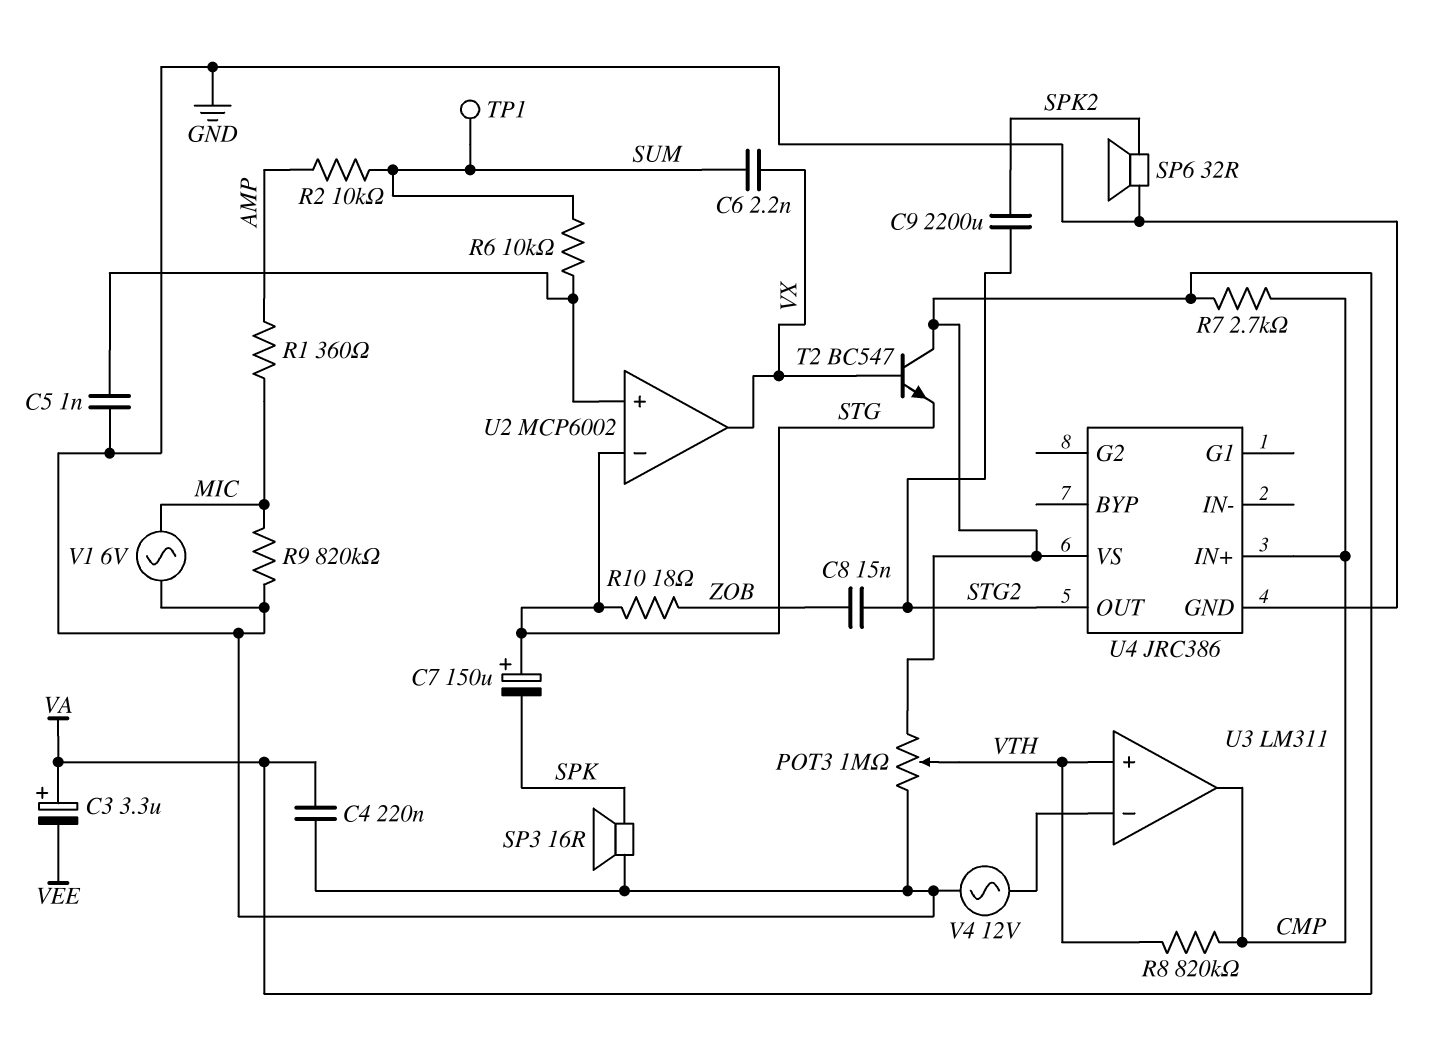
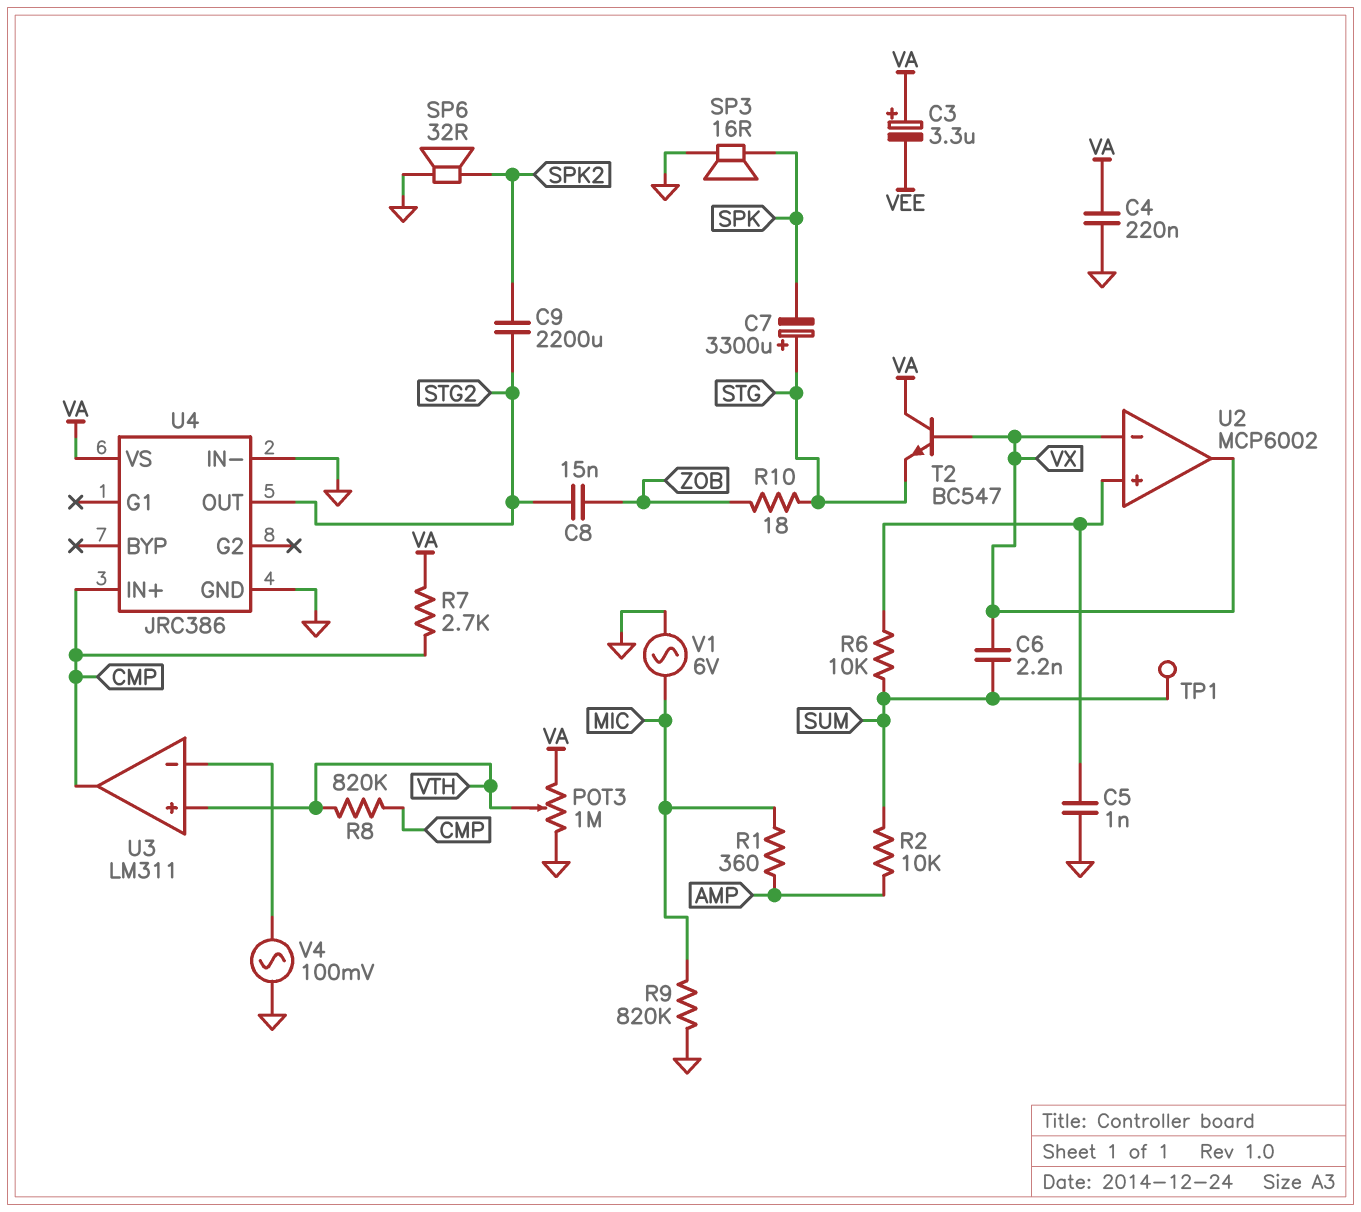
C7: 150uF (plus STG, minus SPK) -> 3300uF (plus STG, minus SPK)
U2 pin in-: STG -> VX
U4 pin IN-: none -> GND
V4: AC 12V (GND, U3/in-) -> AC 100mV (GND, U3/in-)

